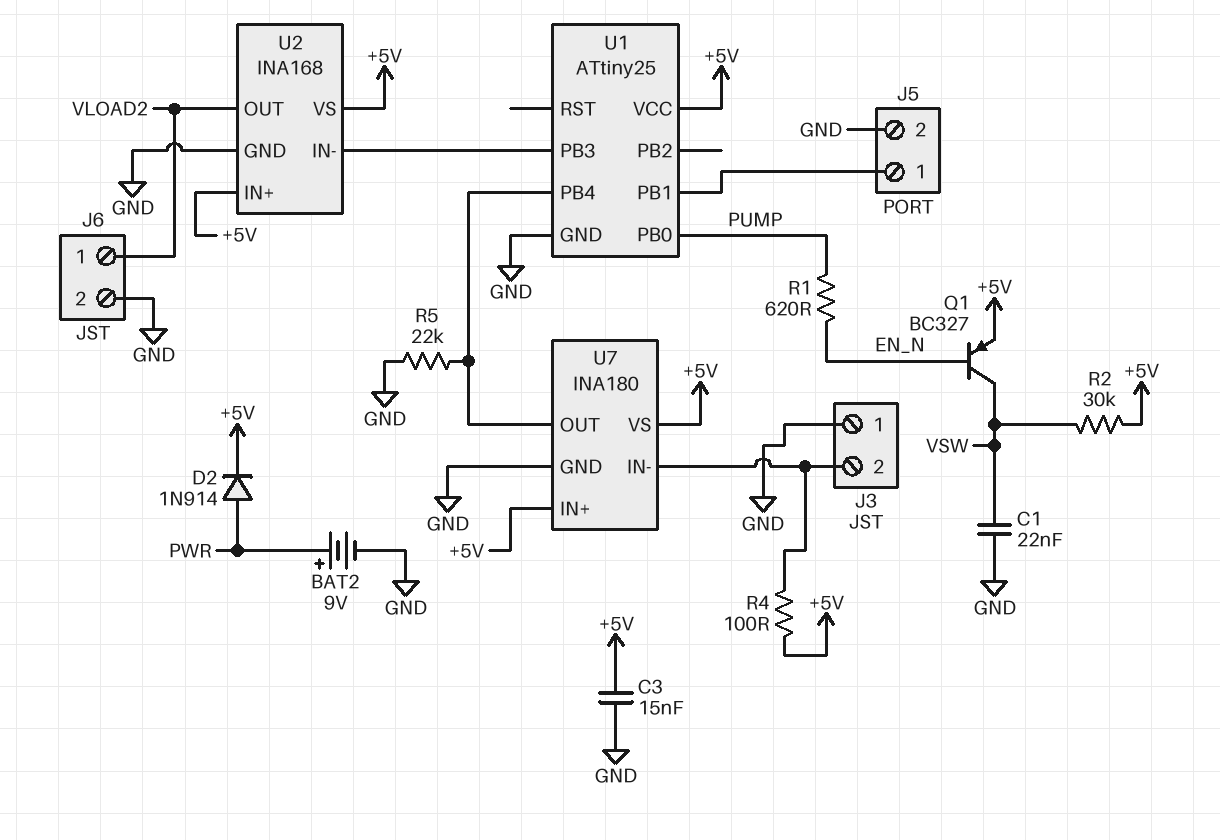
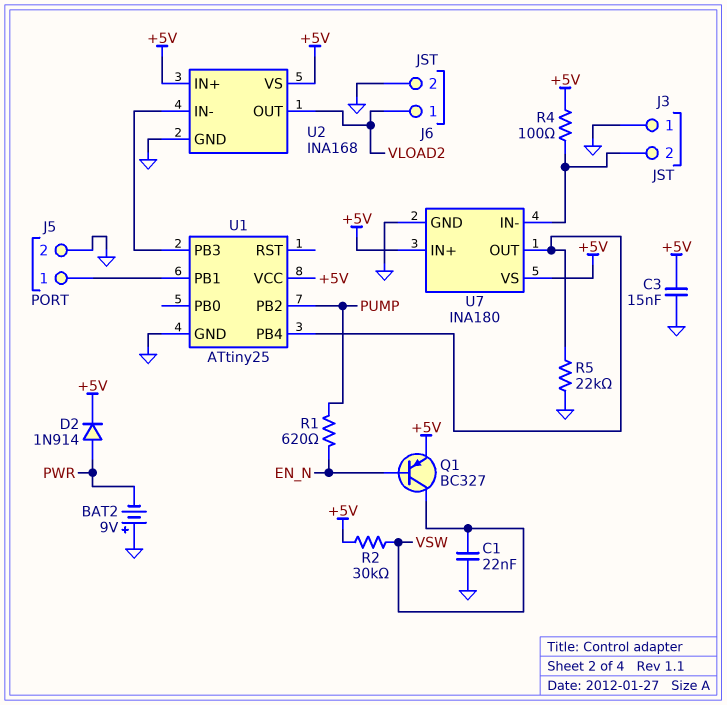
BAT2: 9V (plus PWR, minus GND) -> 9V (plus GND, minus PWR)
U1 pin PB0: PUMP -> none
U1 pin PB2: none -> PUMP

